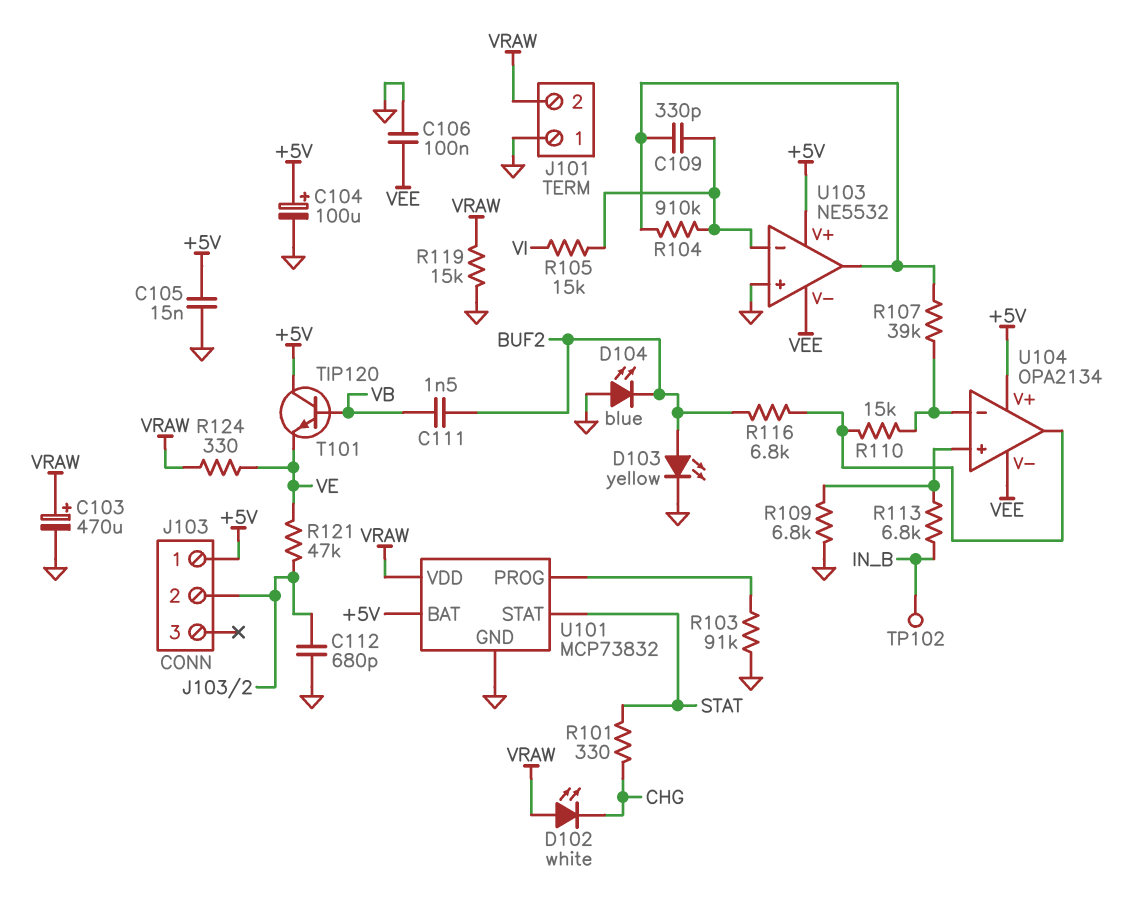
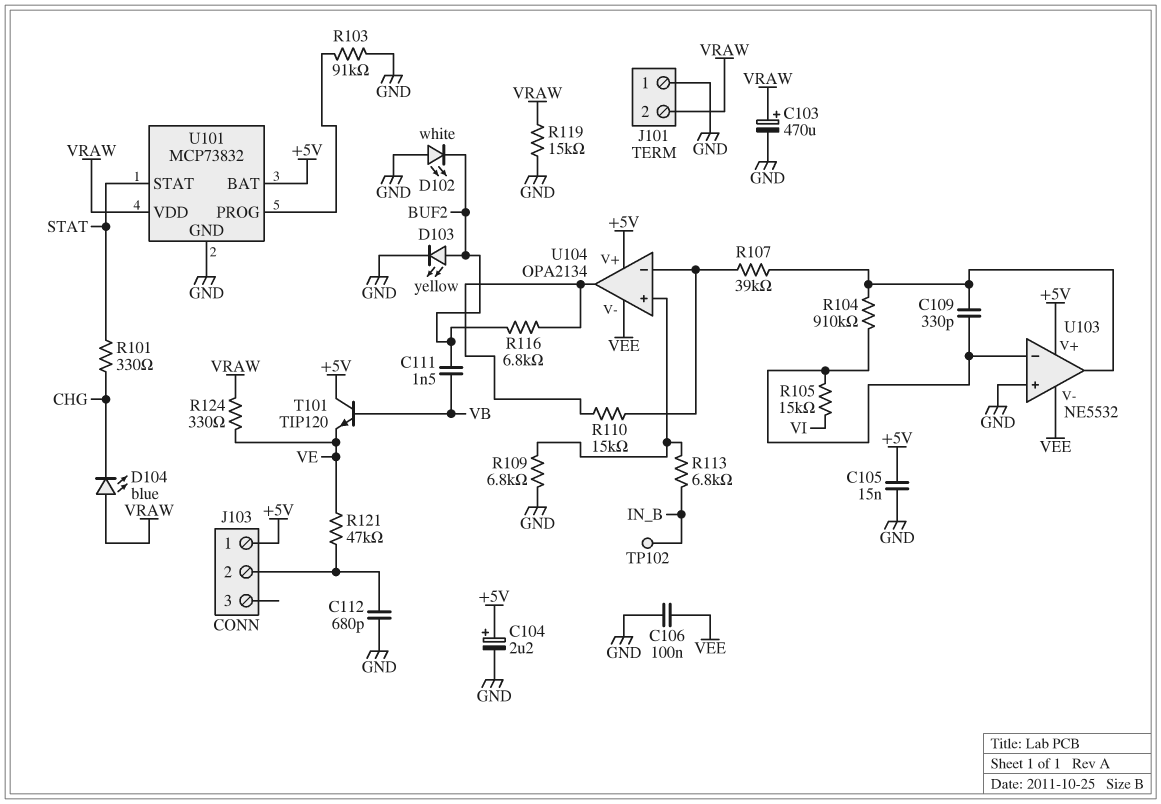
C104: 100uF (plus +5V, minus GND) -> 2.2uF (plus +5V, minus GND)
D102: LED white (A VRAW, K CHG) -> LED white (A GND, K BUF2)
D104: LED blue (A GND, K BUF2) -> LED blue (A VRAW, K CHG)

